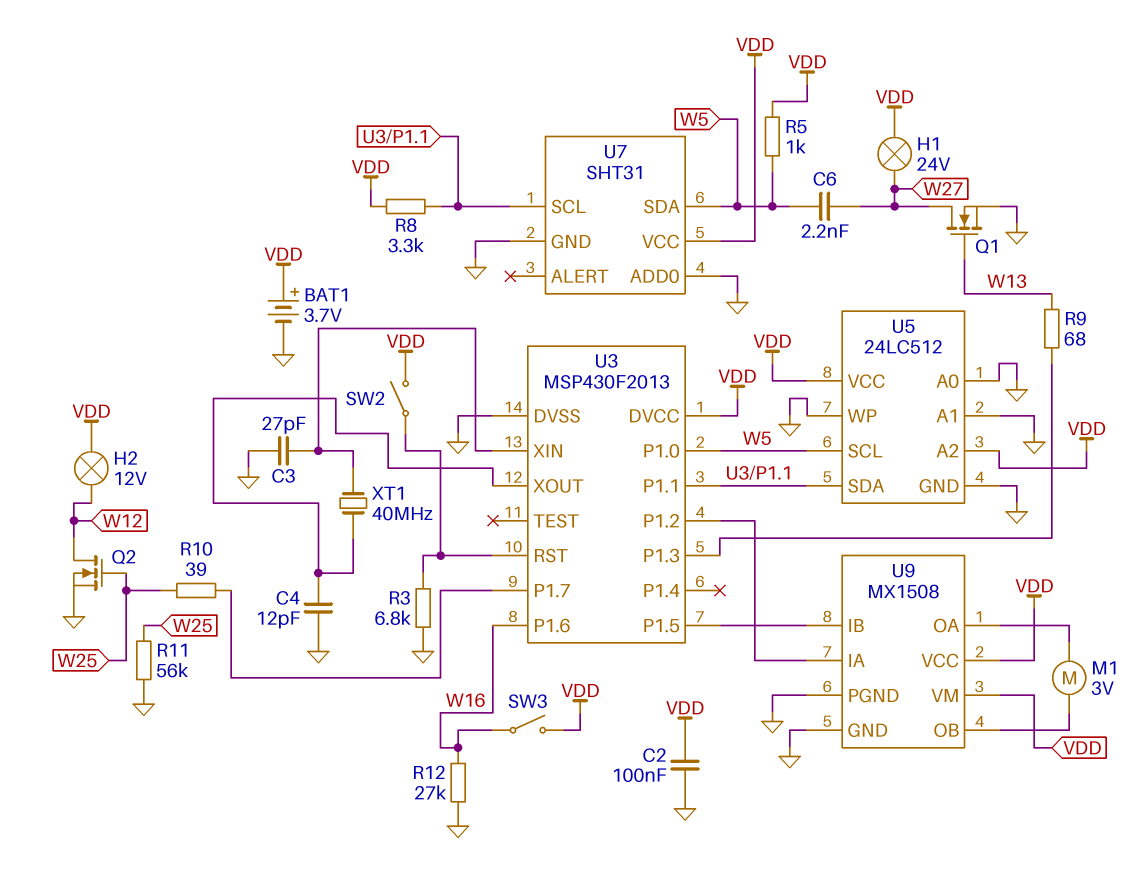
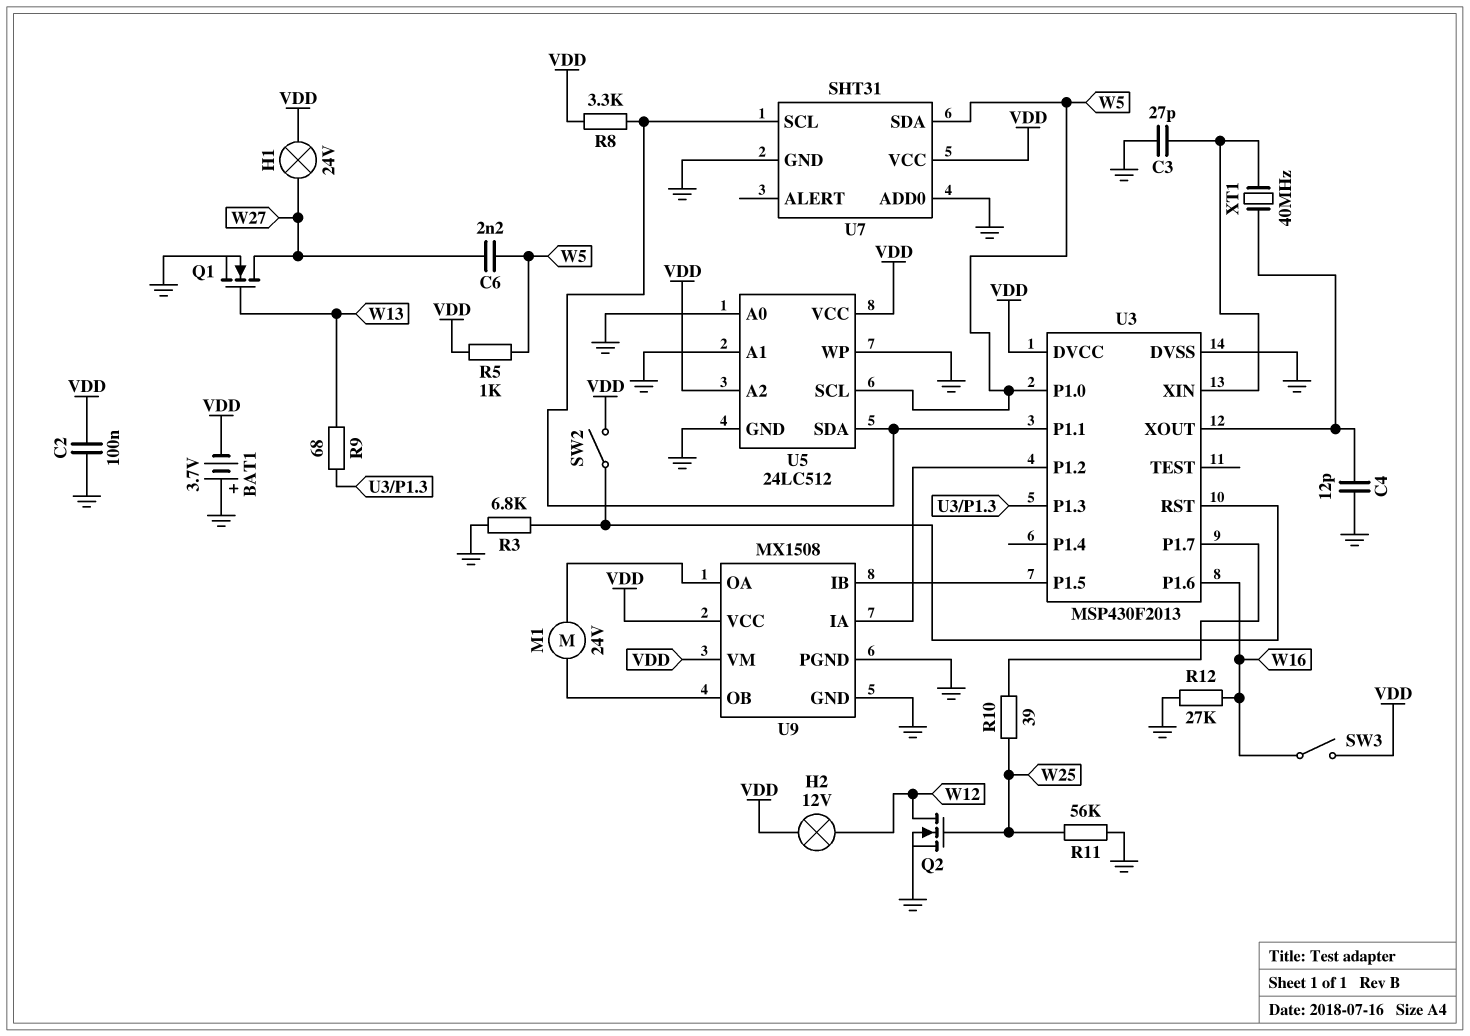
BAT1: 3.7V (plus VDD, minus GND) -> 3.7V (plus GND, minus VDD)
M1: motor 3V (U9/OA, U9/OB) -> motor 24V (U9/OA, U9/OB)

